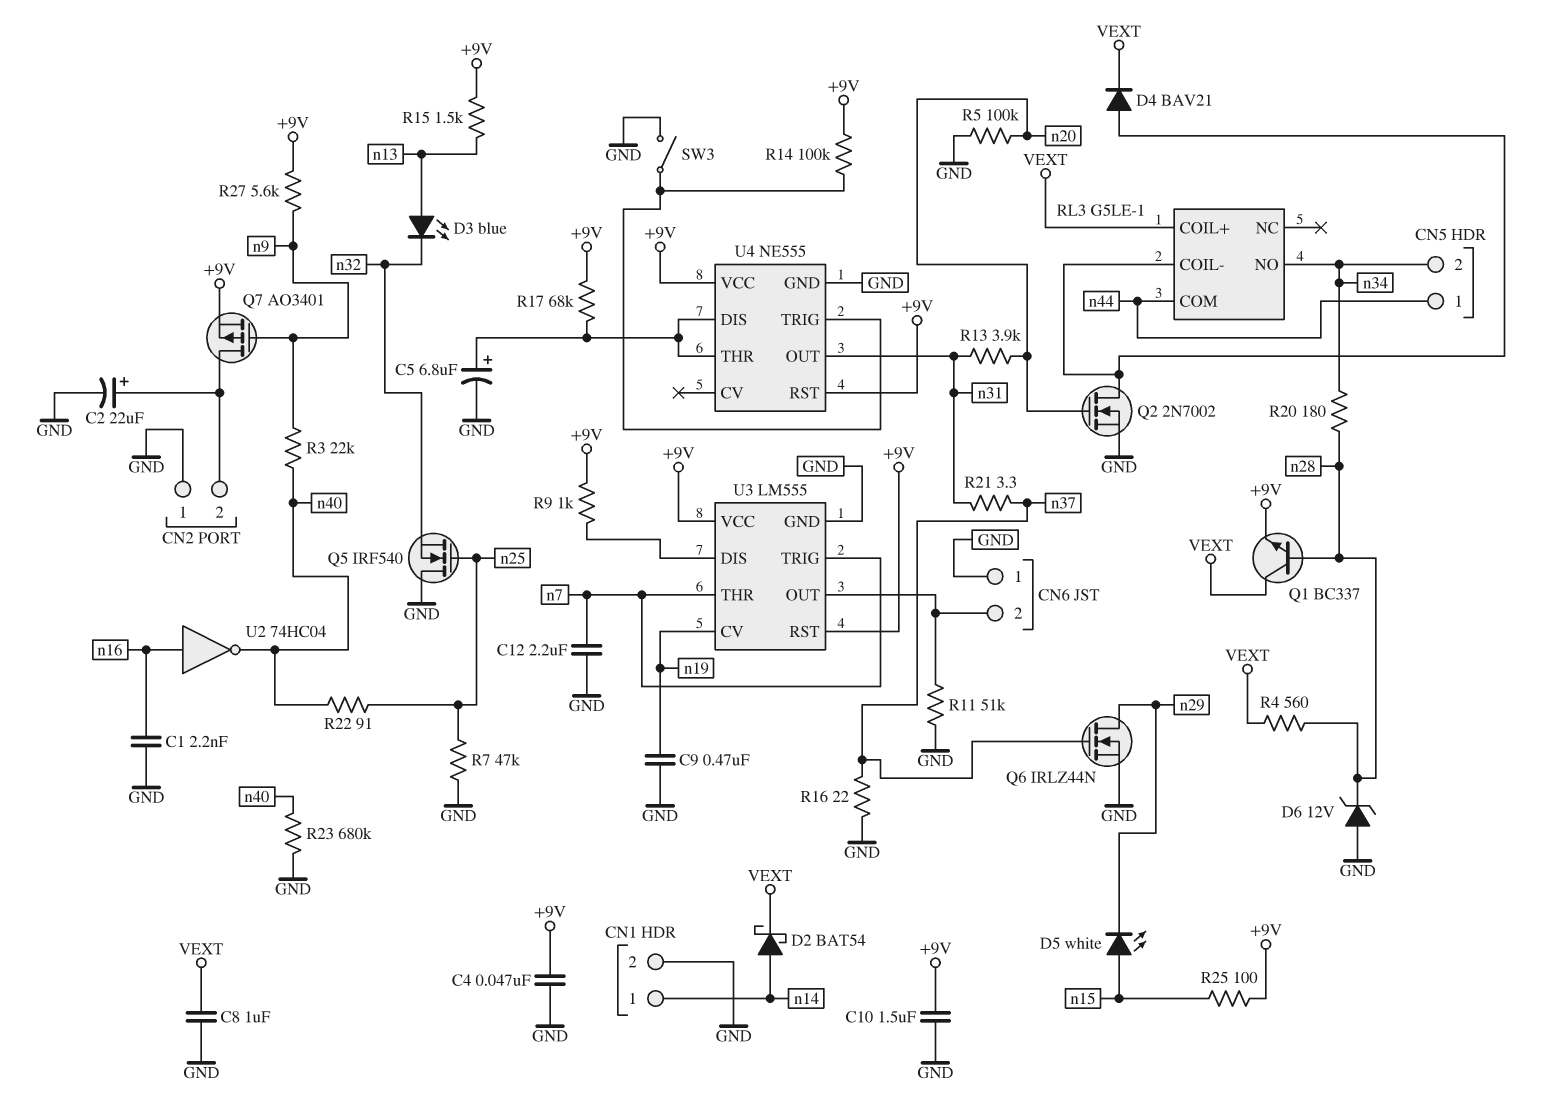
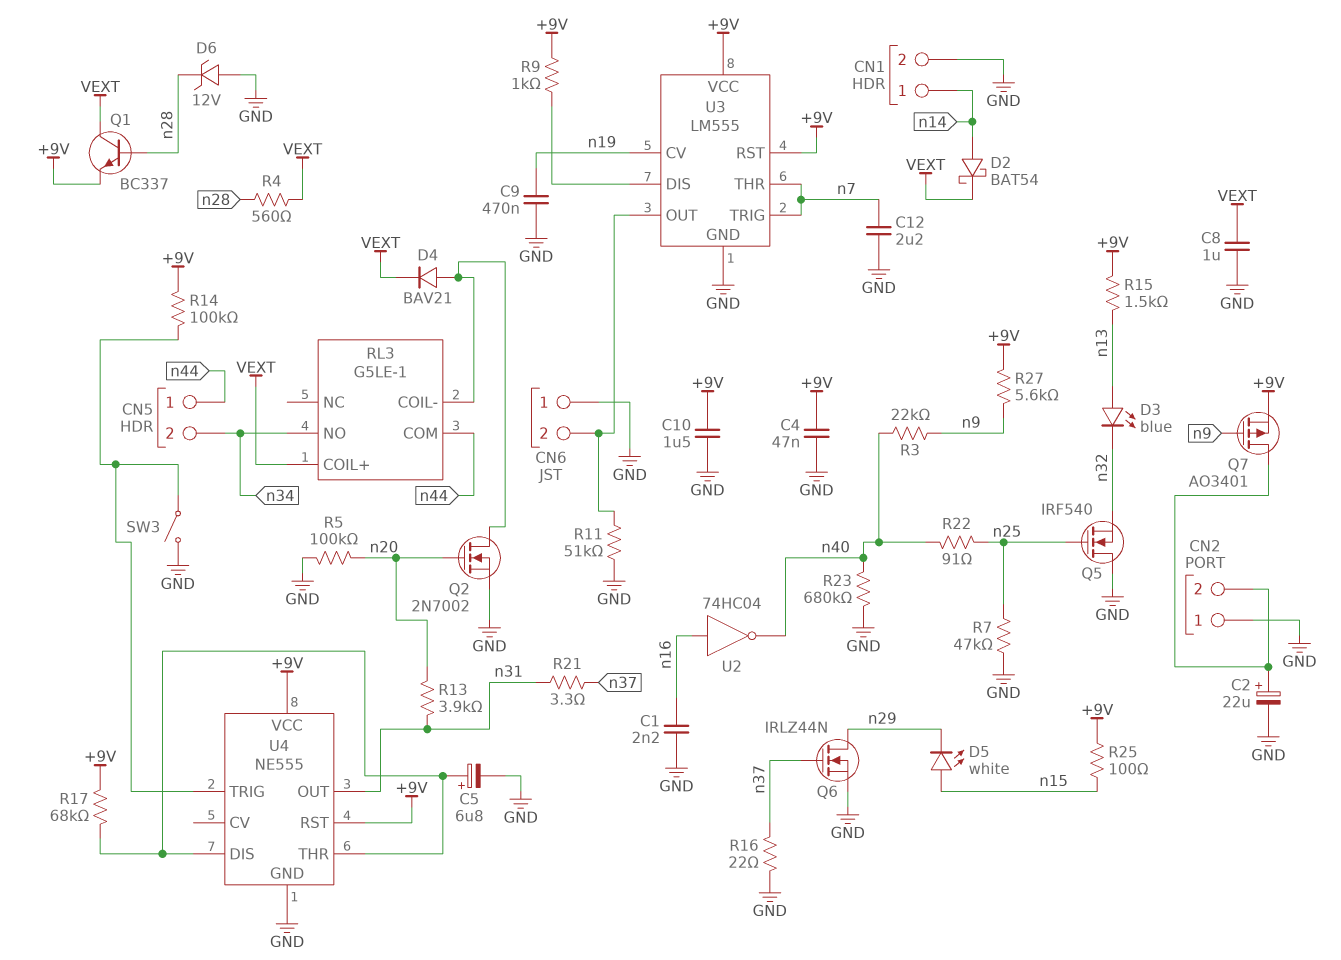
R20: 180 (n28, n34) -> none

